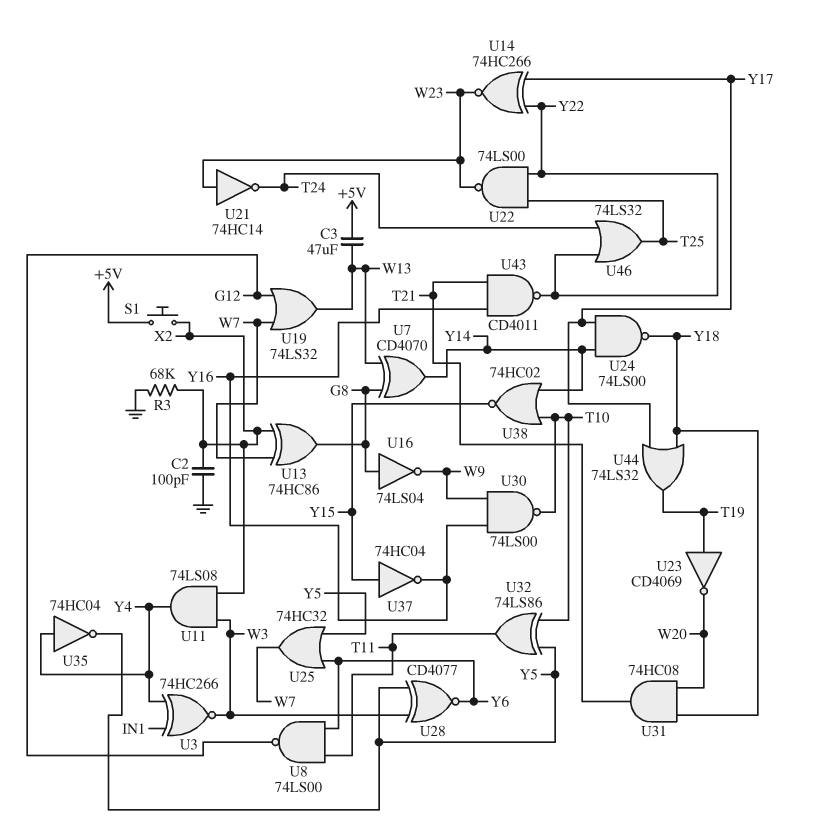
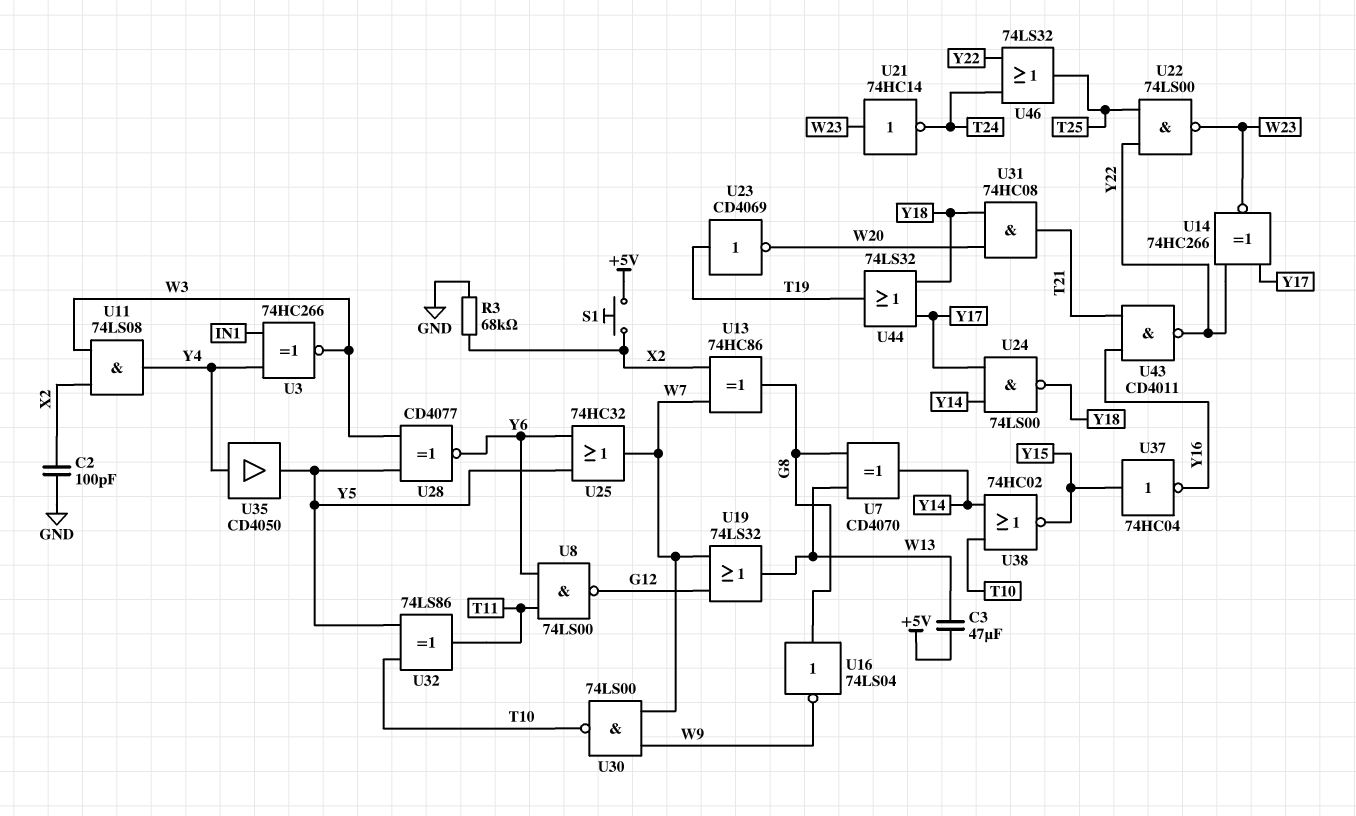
U30: NAND 74LS00 (in W9, in Y16, out T10) -> NAND 74LS00 (in W7, in W9, out T10)
U35: NOT 74HC04 (in Y4, out Y5) -> buffer CD4050 (in Y4, out Y5)

